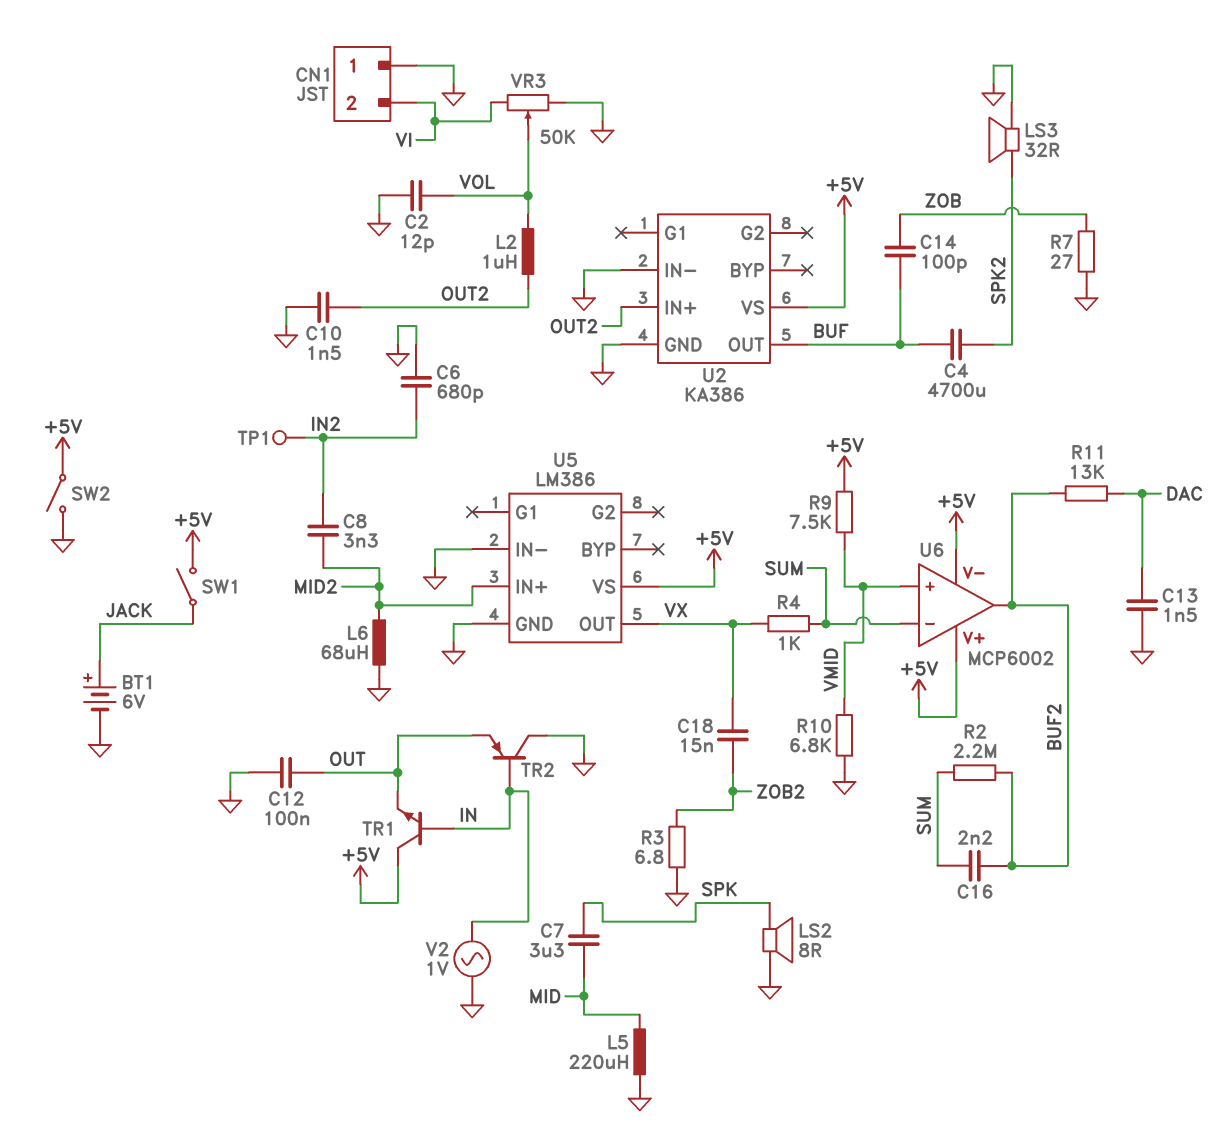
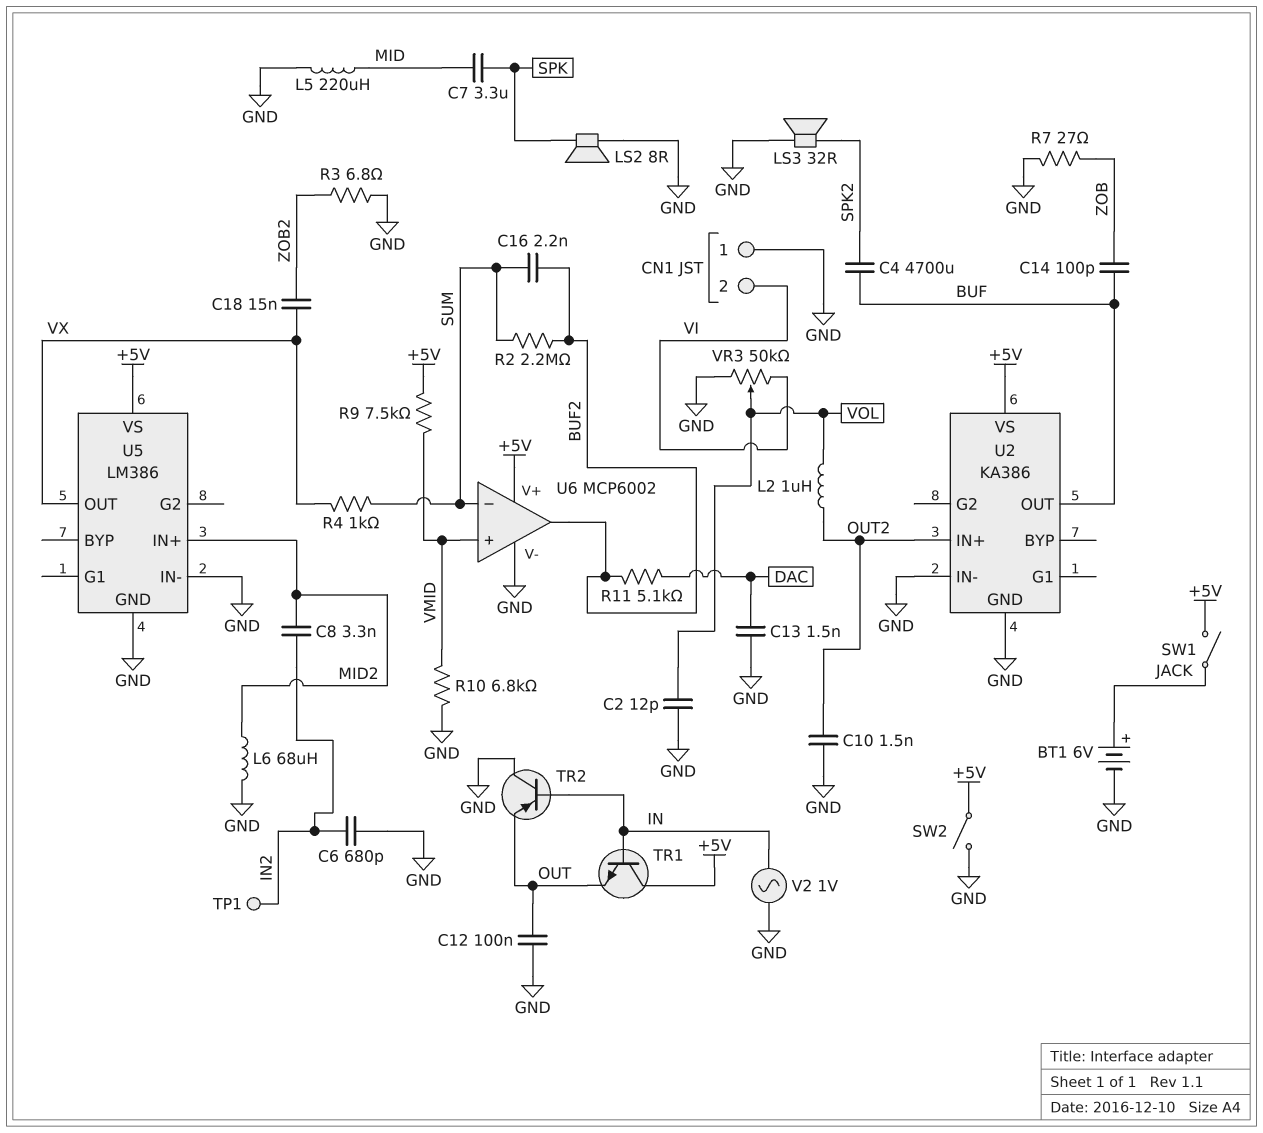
R11: 13k (BUF2, DAC) -> 5.1k (BUF2, DAC)
U6 pin V-: +5V -> GND

